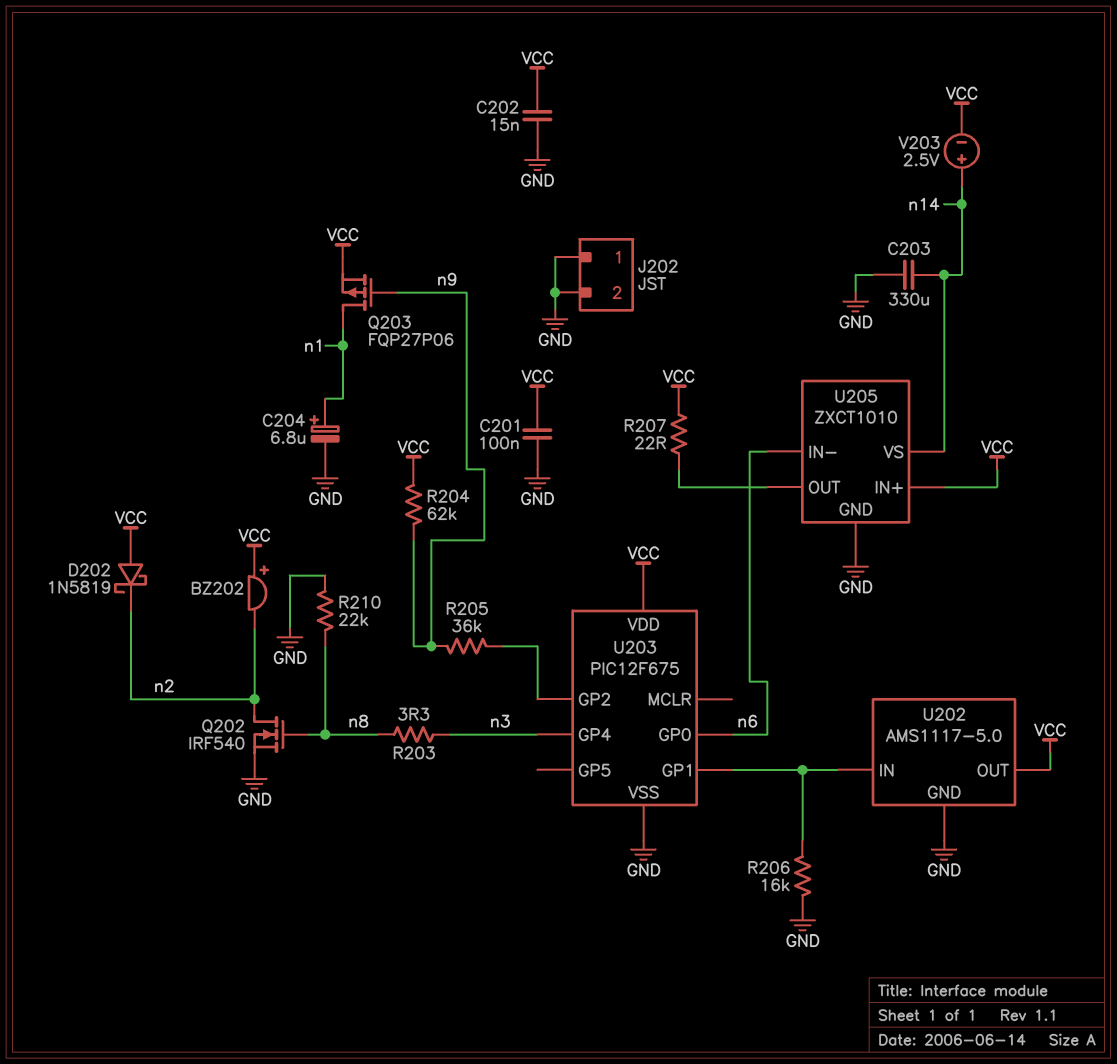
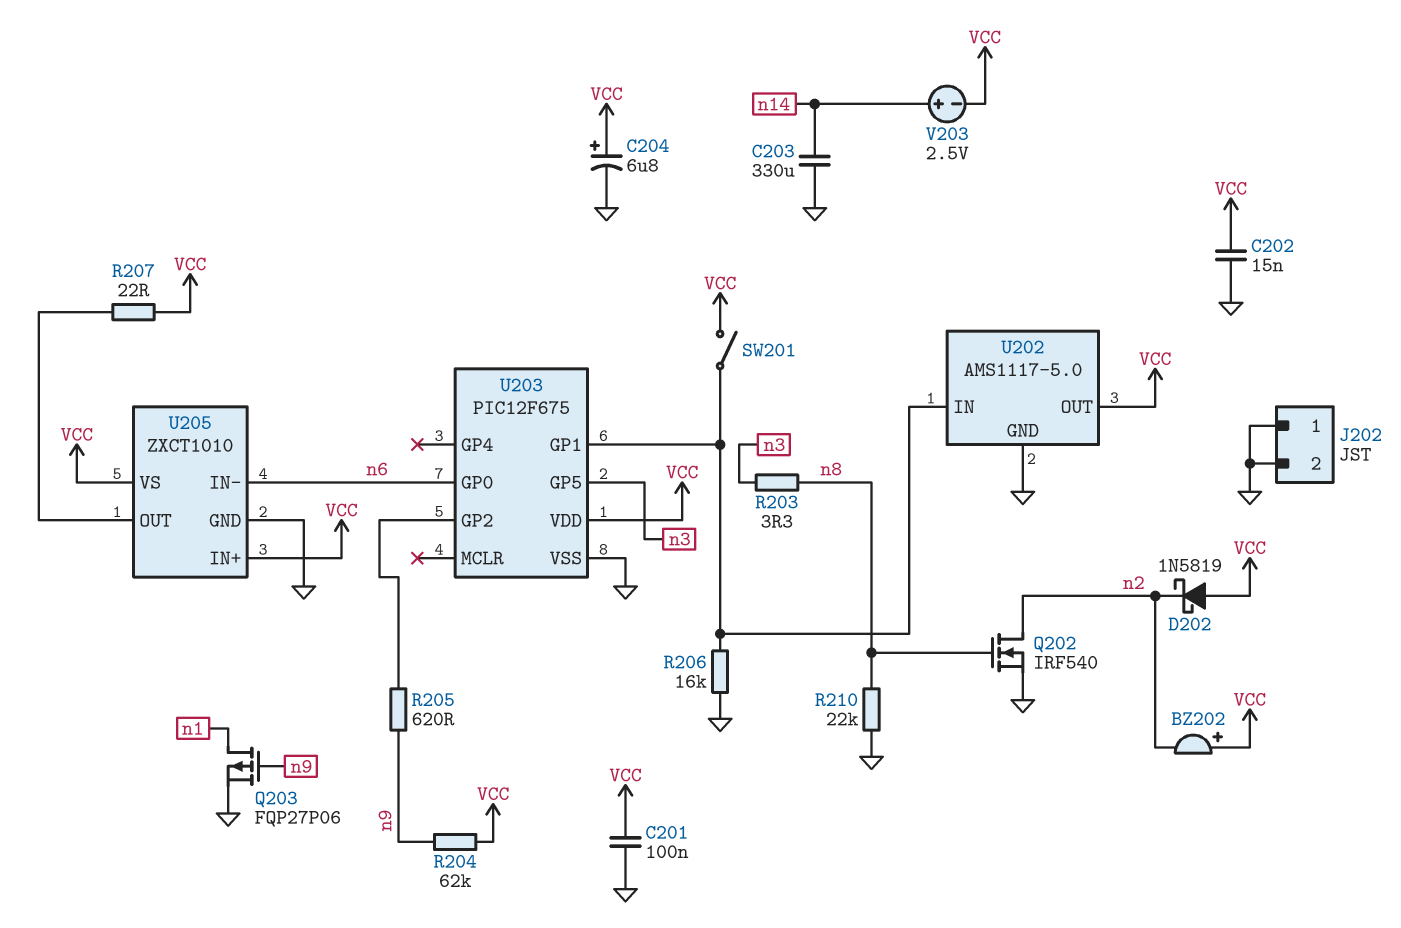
C204: 6.8uF (plus n1, minus GND) -> 6.8uF (plus VCC, minus GND)
Q203: PMOS FQP27P06 (G n9, D n1, S VCC) -> PMOS FQP27P06 (G n9, D n1, S GND)
R205: 36k (U203/GP2, n9) -> 620 (U203/GP2, n9)
SW201: none -> switch (U202/IN, VCC)
U203 pin GP4: n3 -> none
U203 pin GP5: none -> n3
U205 pin VS: n14 -> VCC

